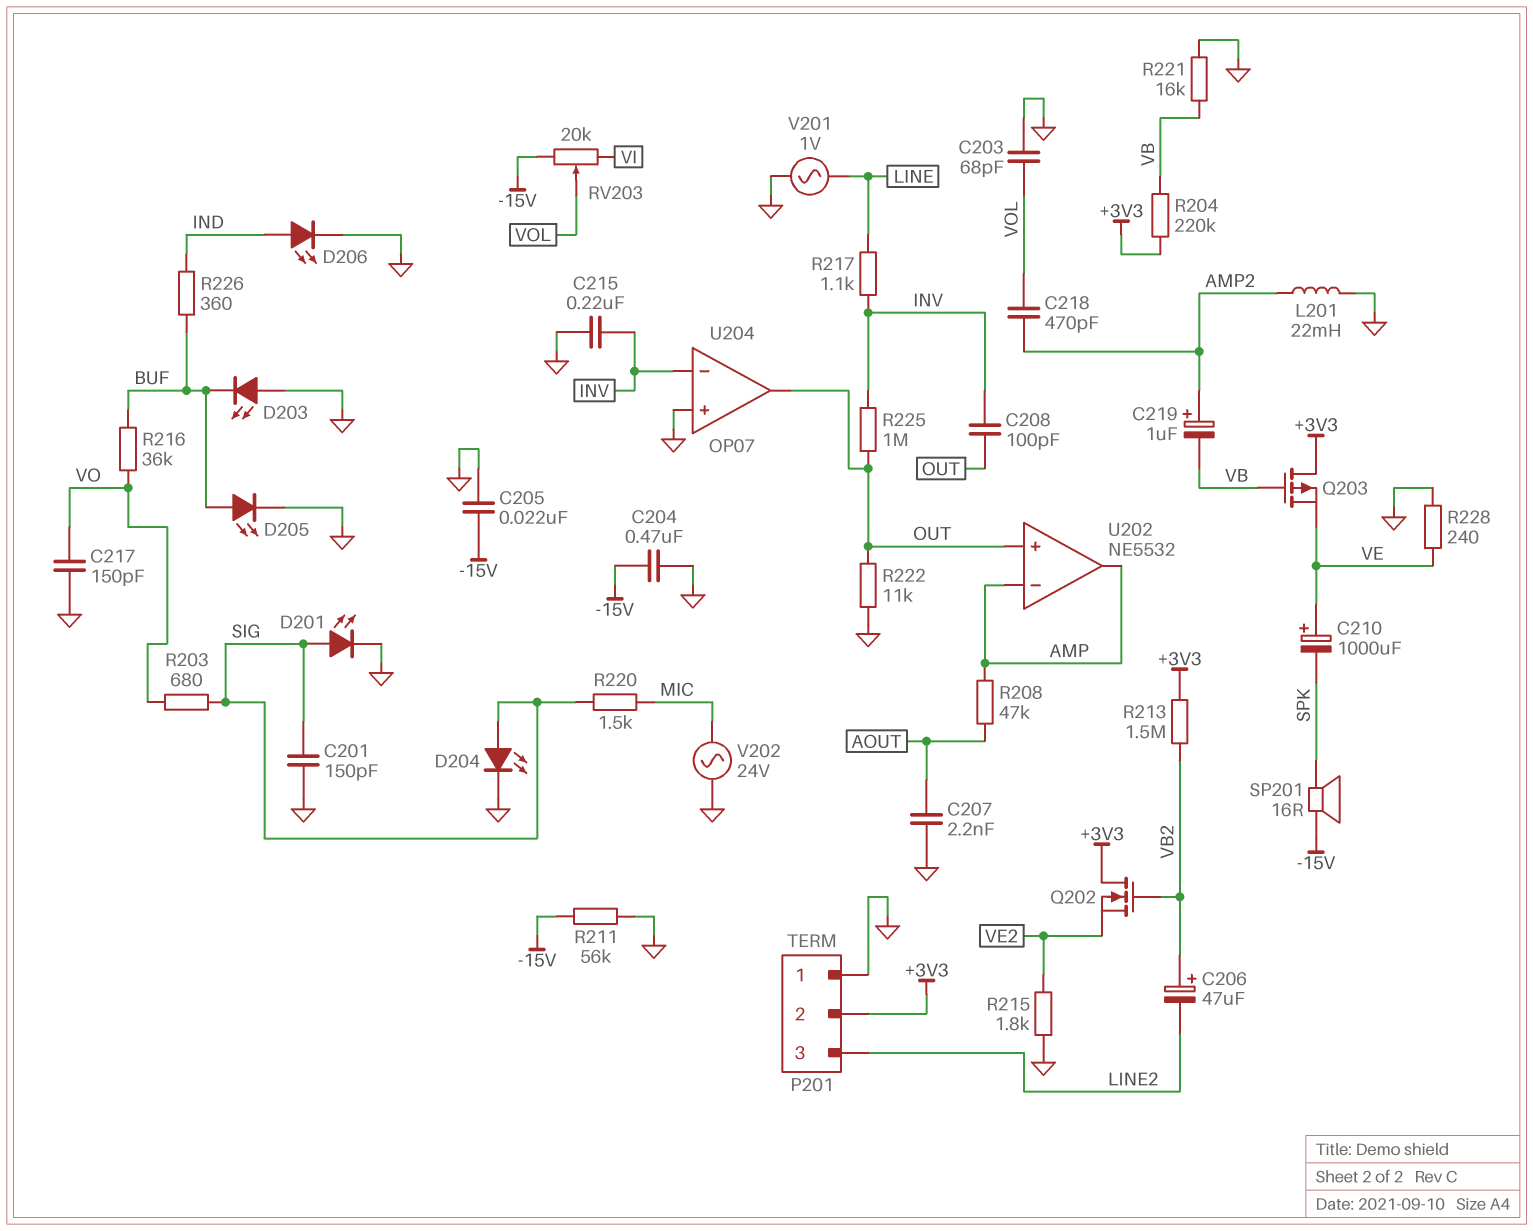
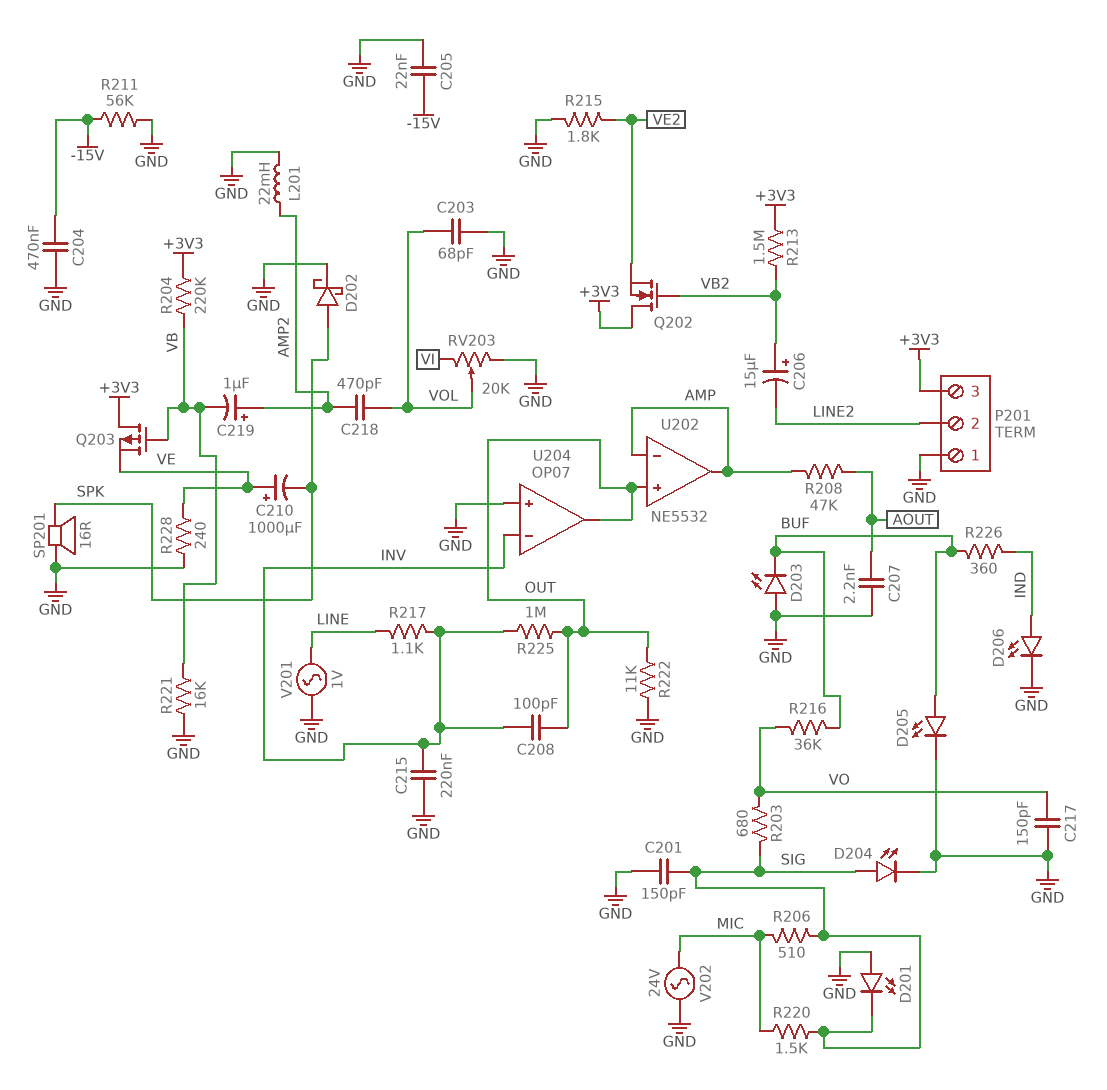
C206: 47uF (plus VB2, minus LINE2) -> 15uF (plus VB2, minus LINE2)
D201: LED (A SIG, K GND) -> LED (A GND, K SIG)
D202: none -> schottky (A SPK, K GND)
P201 pin 2: +3V3 -> LINE2
P201 pin 3: LINE2 -> +3V3
R206: none -> 510 (MIC, SIG)
RV203: 20k (-15V, VI, wiper VOL) -> 20k (GND, VI, wiper VOL)
SP201: speaker 16R (-15V, SPK) -> speaker 16R (GND, SPK)

